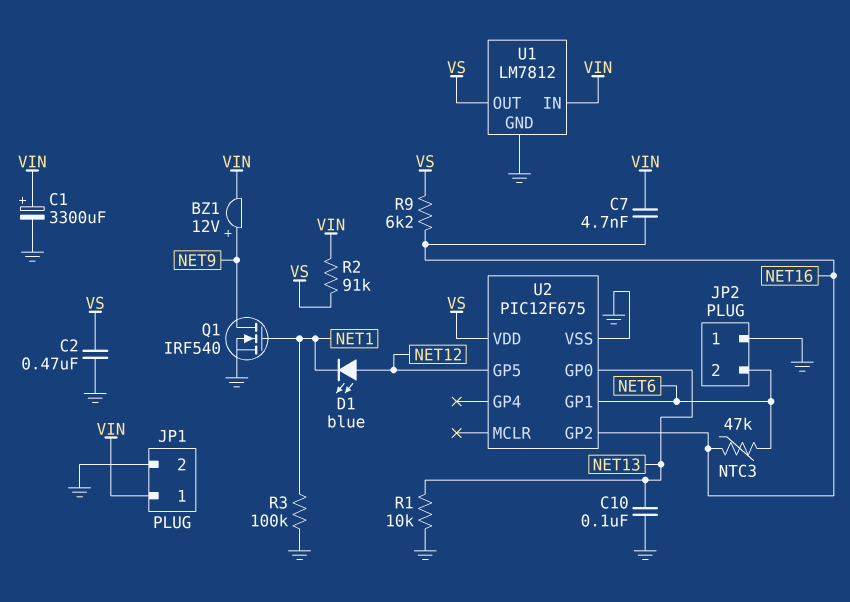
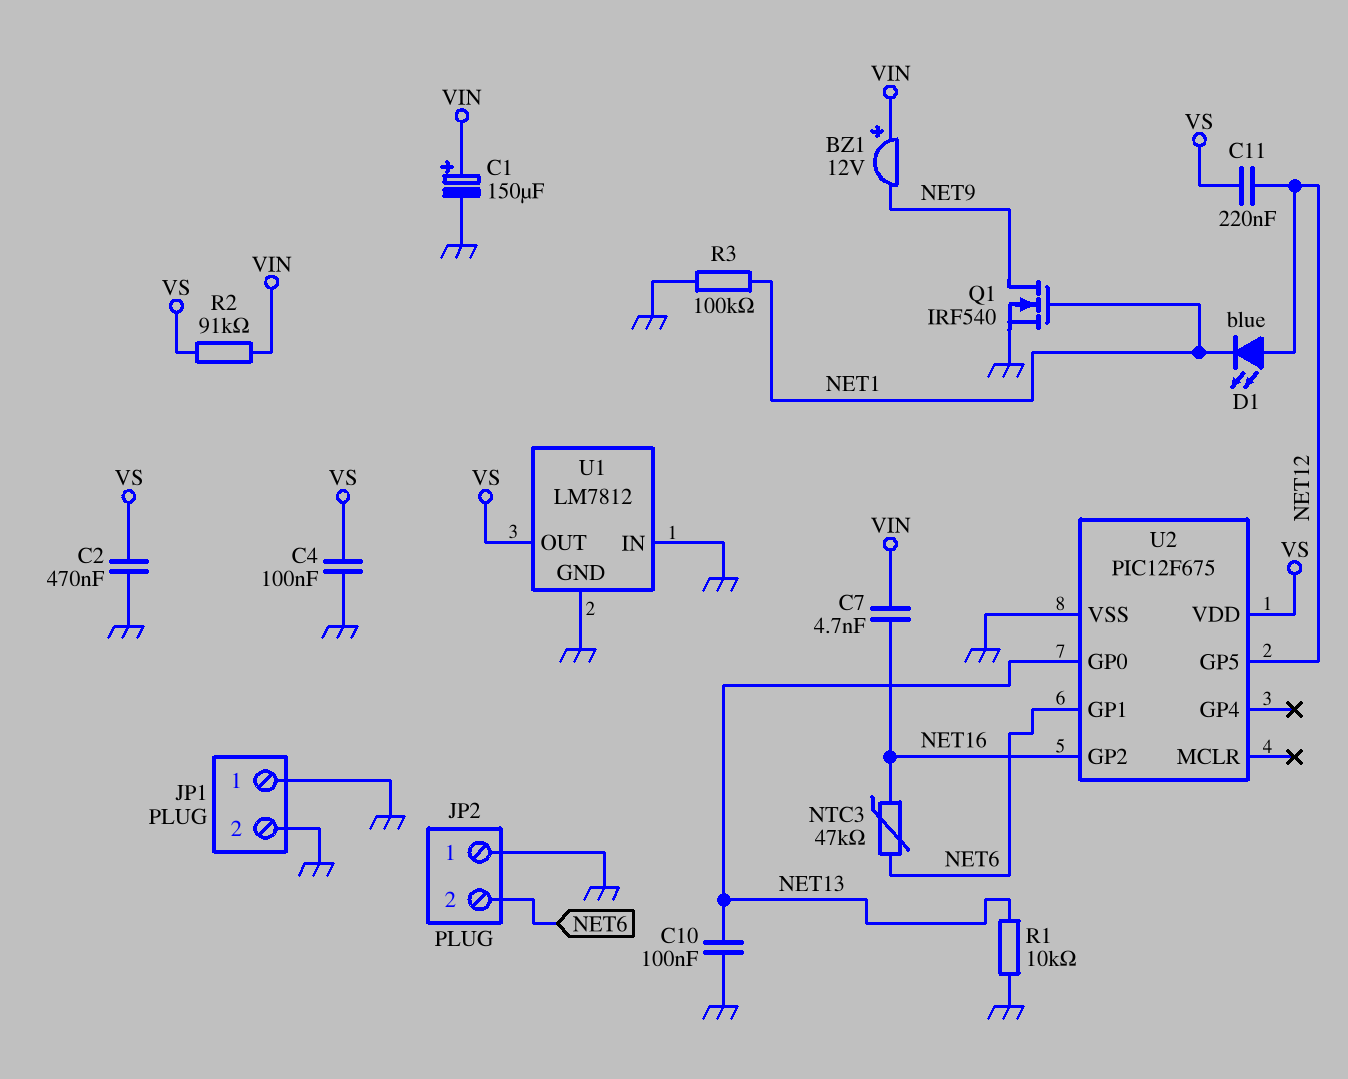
BZ1: buzzer 12V (plus NET9, minus VIN) -> buzzer 12V (plus VIN, minus NET9)
C1: 3300uF (plus VIN, minus GND) -> 150uF (plus VIN, minus GND)
C4: none -> 100nF (GND, VS)
C11: none -> 220nF (NET12, VS)
JP1 pin 1: VIN -> GND
R9: 6.2k (NET16, VS) -> none
U1 pin IN: VIN -> GND

